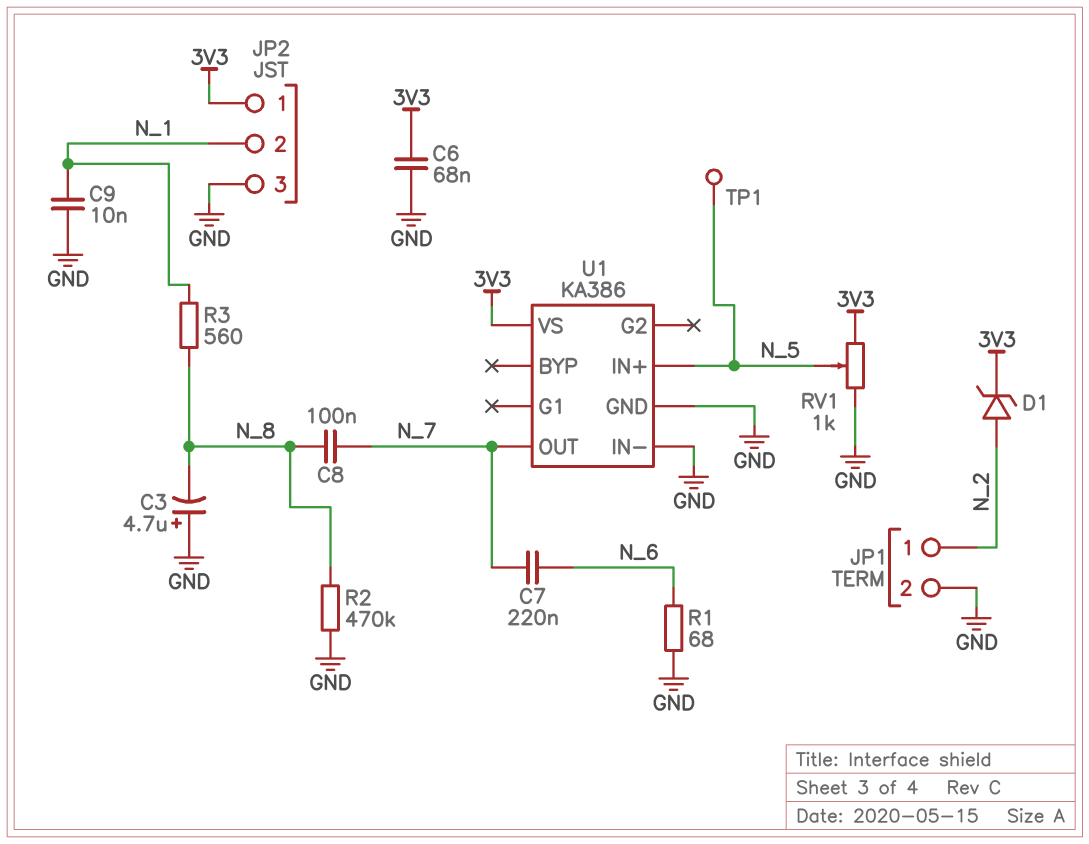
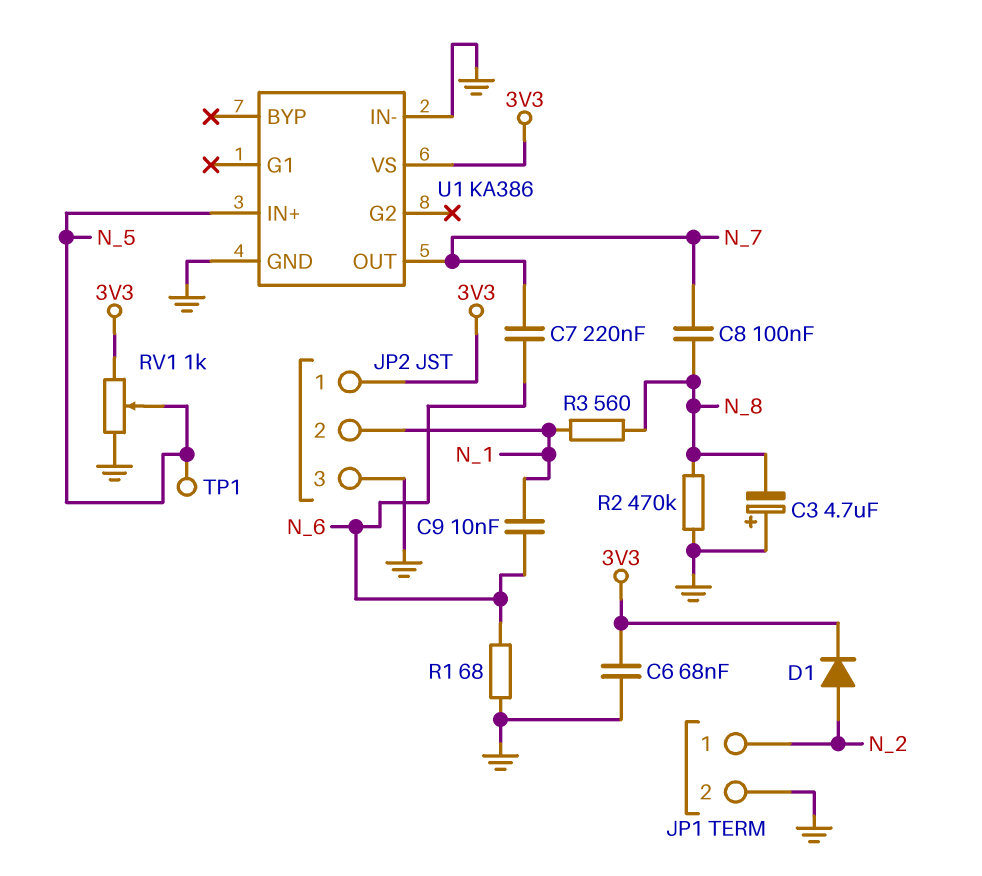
C9: 10nF (GND, N_1) -> 10nF (N_1, N_6)
D1: zener (A N_2, K 3V3) -> diode (A N_2, K 3V3)

